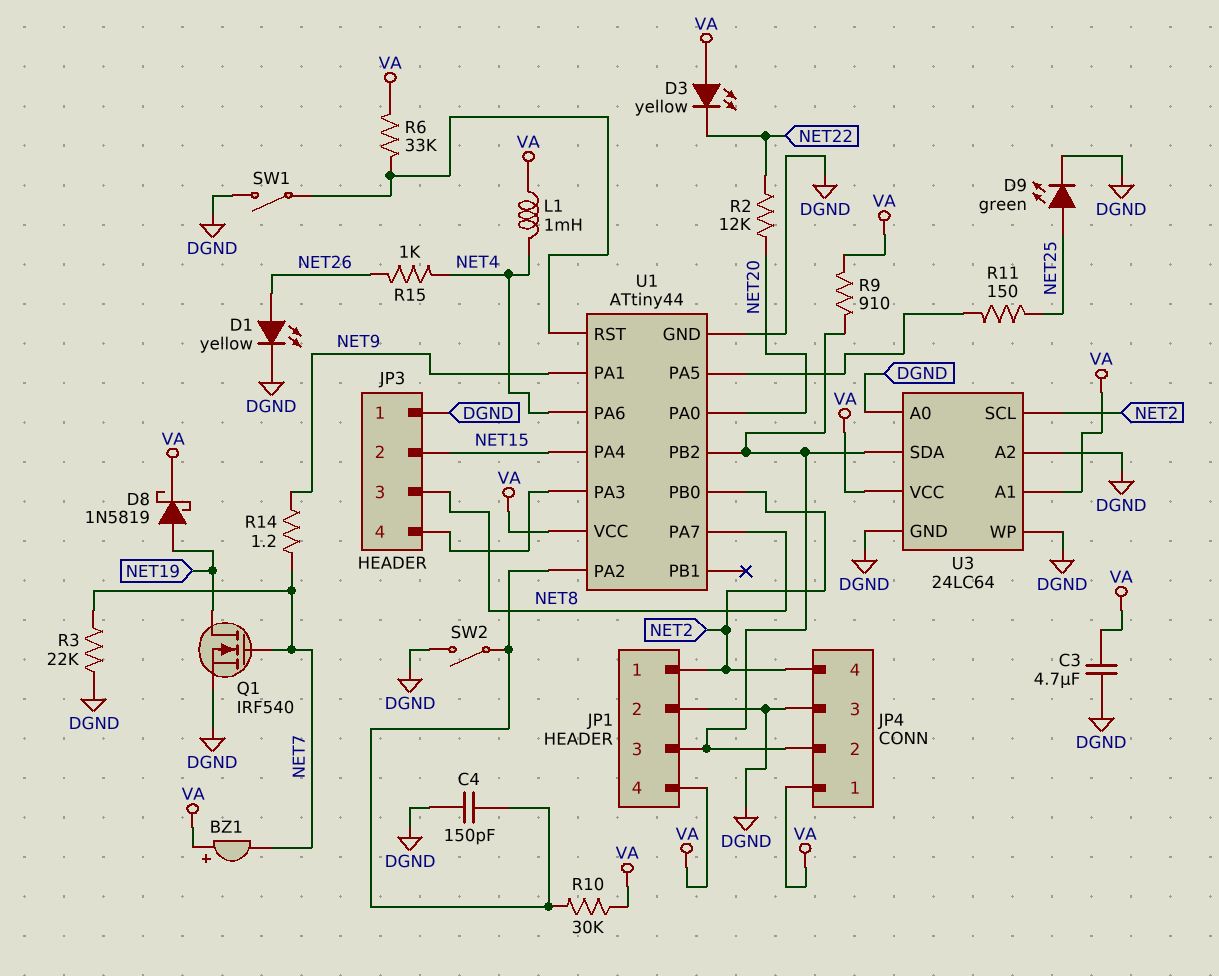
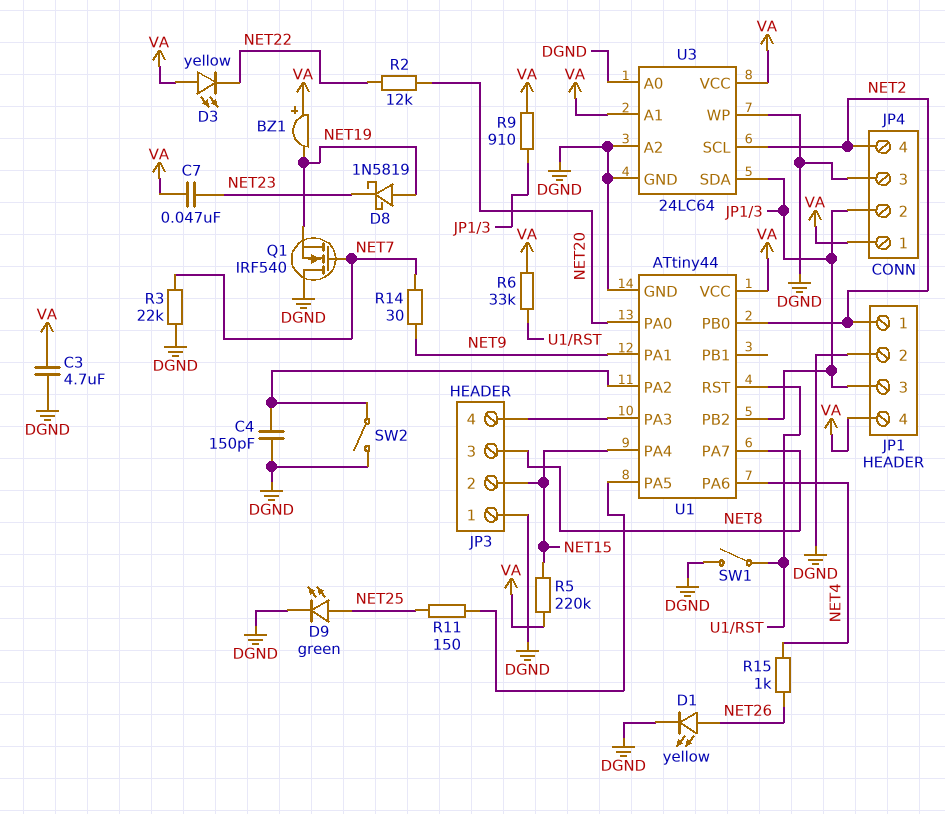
BZ1: buzzer (plus VA, minus NET7) -> buzzer (plus VA, minus NET19)
C7: none -> 47nF (NET23, VA)
D8: schottky 1N5819 (A NET19, K VA) -> schottky 1N5819 (A NET19, K NET23)
L1: 1mH (NET4, VA) -> none
Q1: NMOS IRF540 (G NET7, D NET19, S DGND) -> NMOS IRF540 (G NET7, D DGND, S NET19)
R5: none -> 220k (NET15, VA)
R10: 30k (U1/PA2, VA) -> none
R14: 1.2 (NET7, NET9) -> 30 (NET7, NET9)

